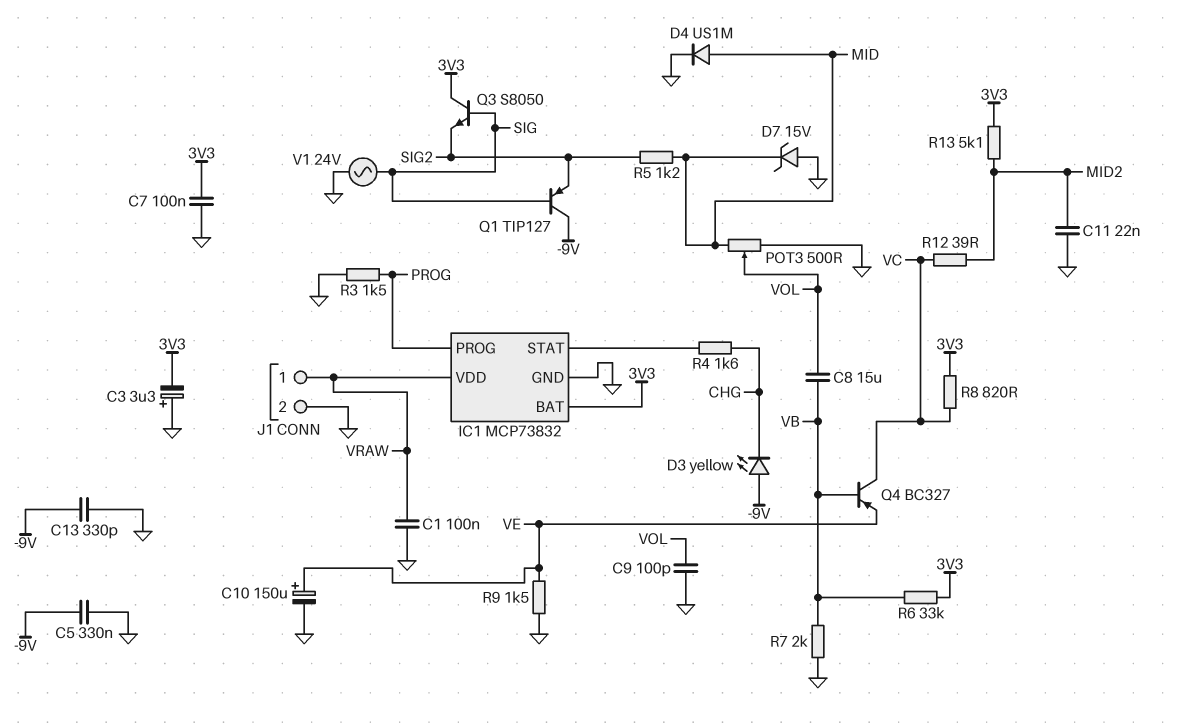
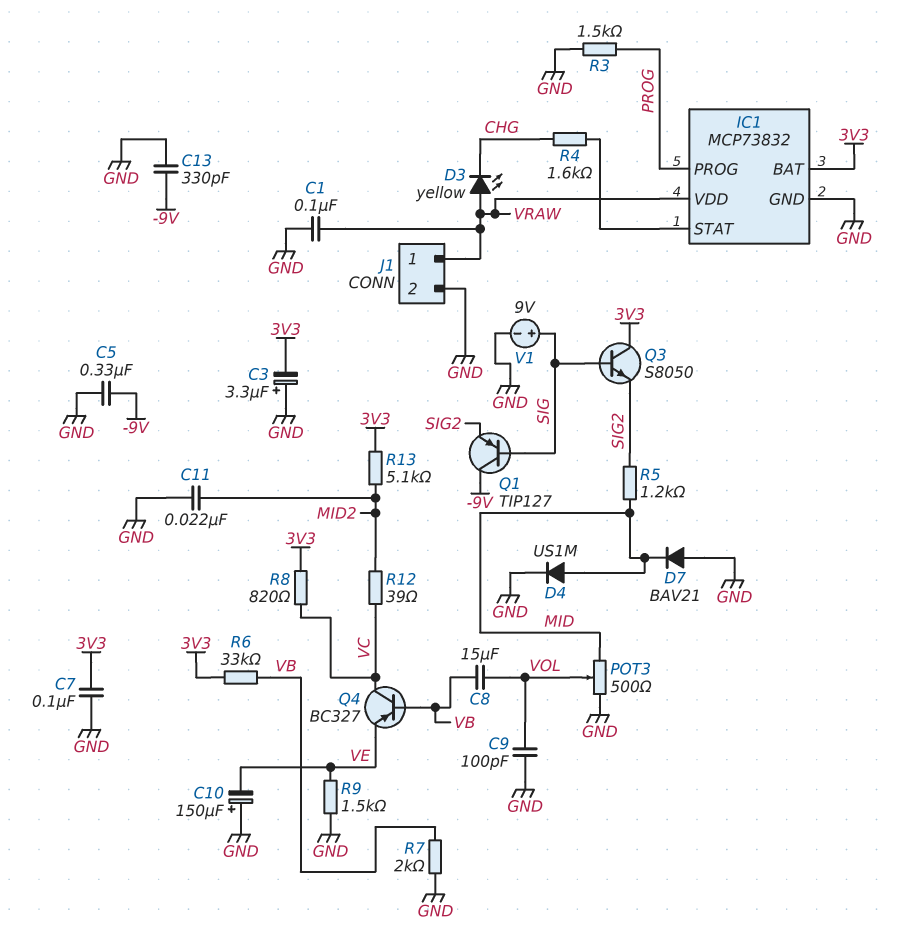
C10: 150uF (plus VE, minus GND) -> 150uF (plus GND, minus VE)
D3: LED yellow (A -9V, K CHG) -> LED yellow (A VRAW, K CHG)
D7: zener 15V (A GND, K MID) -> diode BAV21 (A GND, K MID)
V1: AC 24V (GND, SIG) -> 9V (plus SIG, minus GND)

